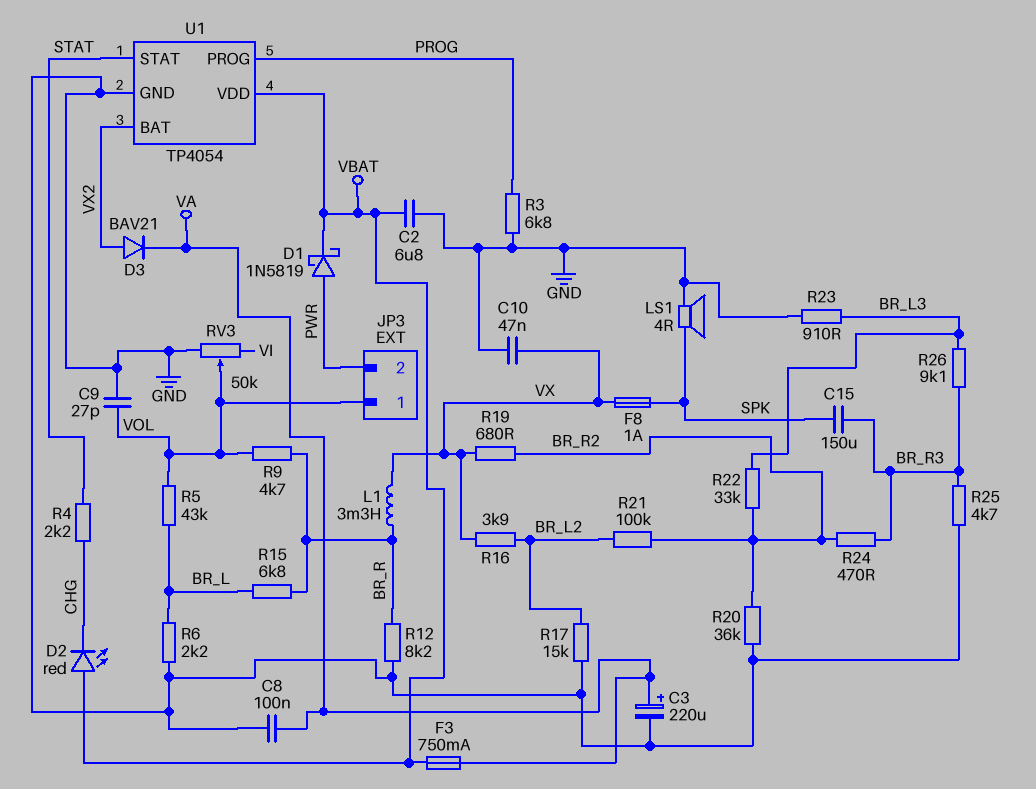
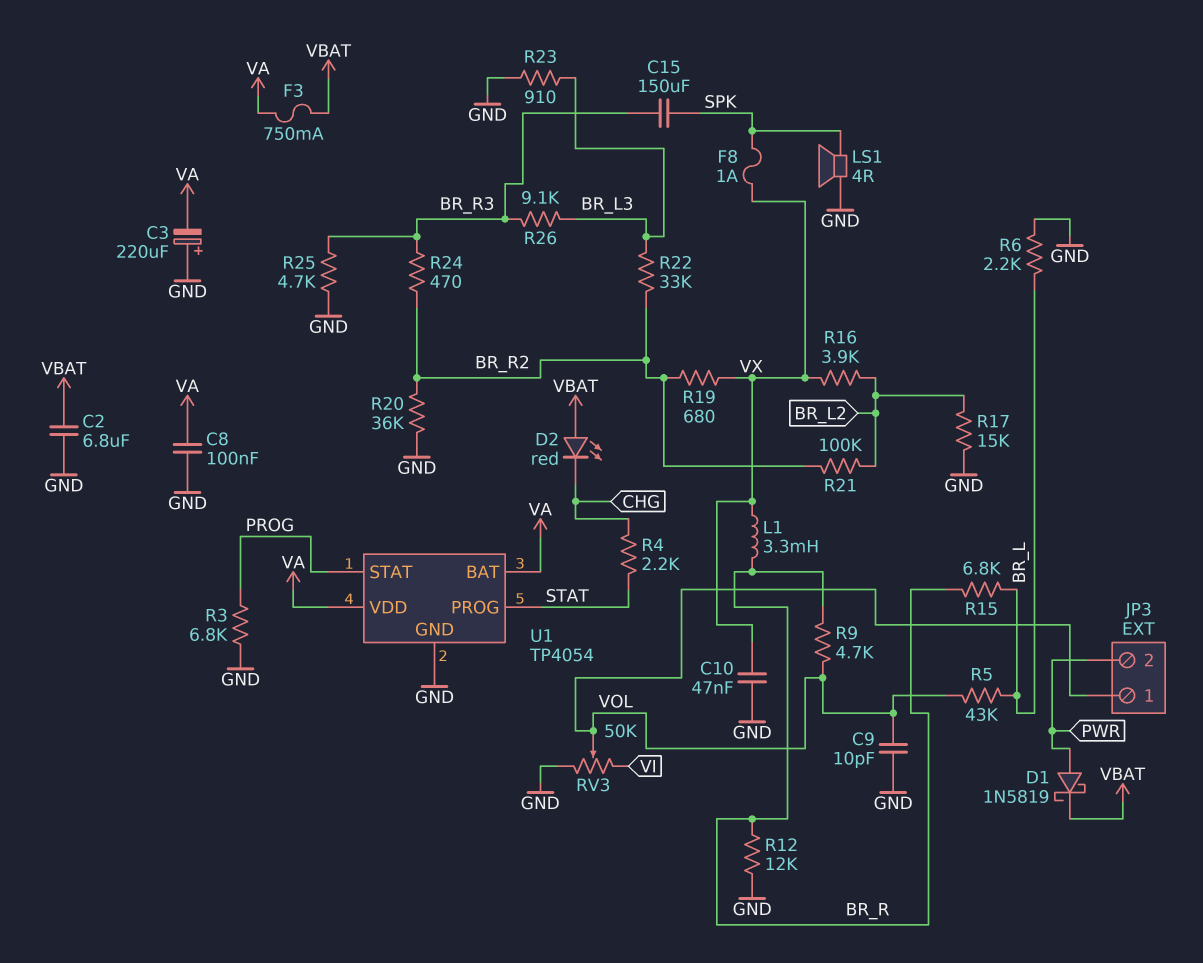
C3: 220uF (plus VA, minus GND) -> 220uF (plus GND, minus VA)
C9: 27pF (GND, VOL) -> 10pF (GND, VOL)
D3: diode BAV21 (A VX2, K VA) -> none
R12: 8.2k (BR_R, GND) -> 12k (BR_R, GND)
U1 pin BAT: VX2 -> VA
U1 pin PROG: PROG -> STAT
U1 pin STAT: STAT -> PROG
U1 pin VDD: VBAT -> VA

